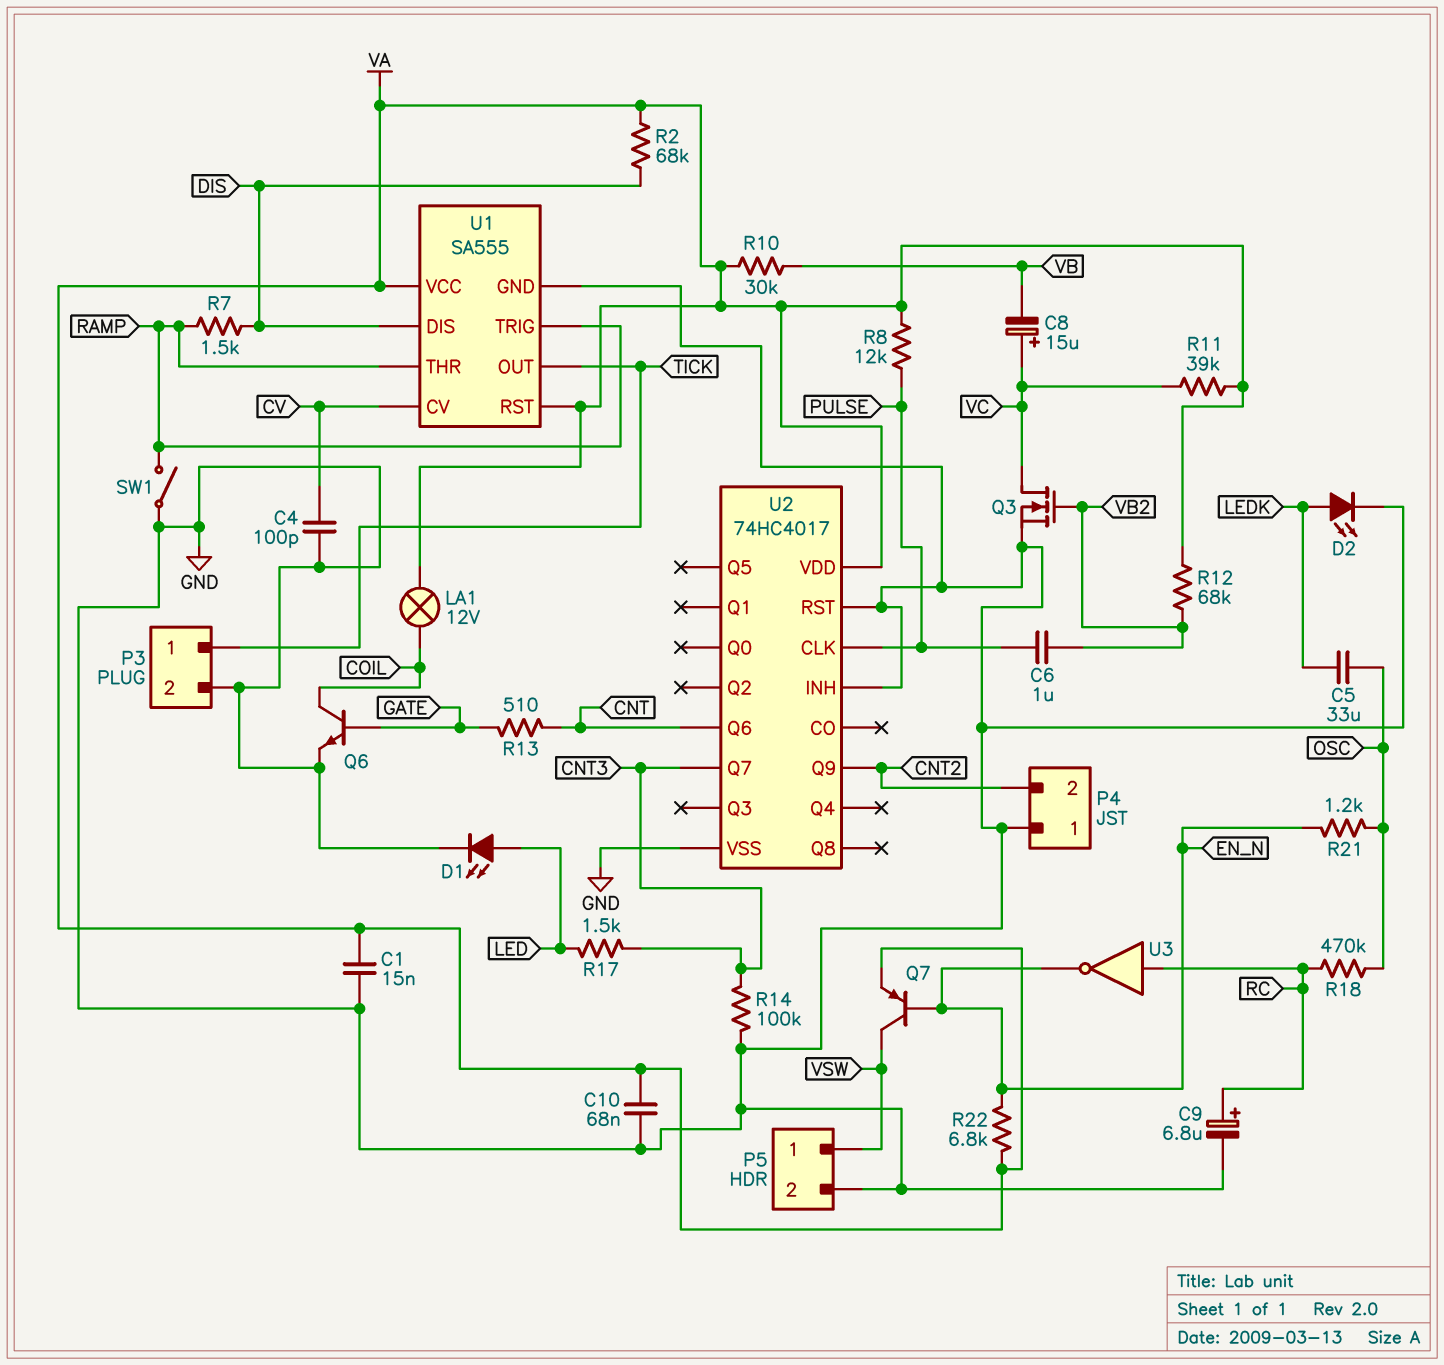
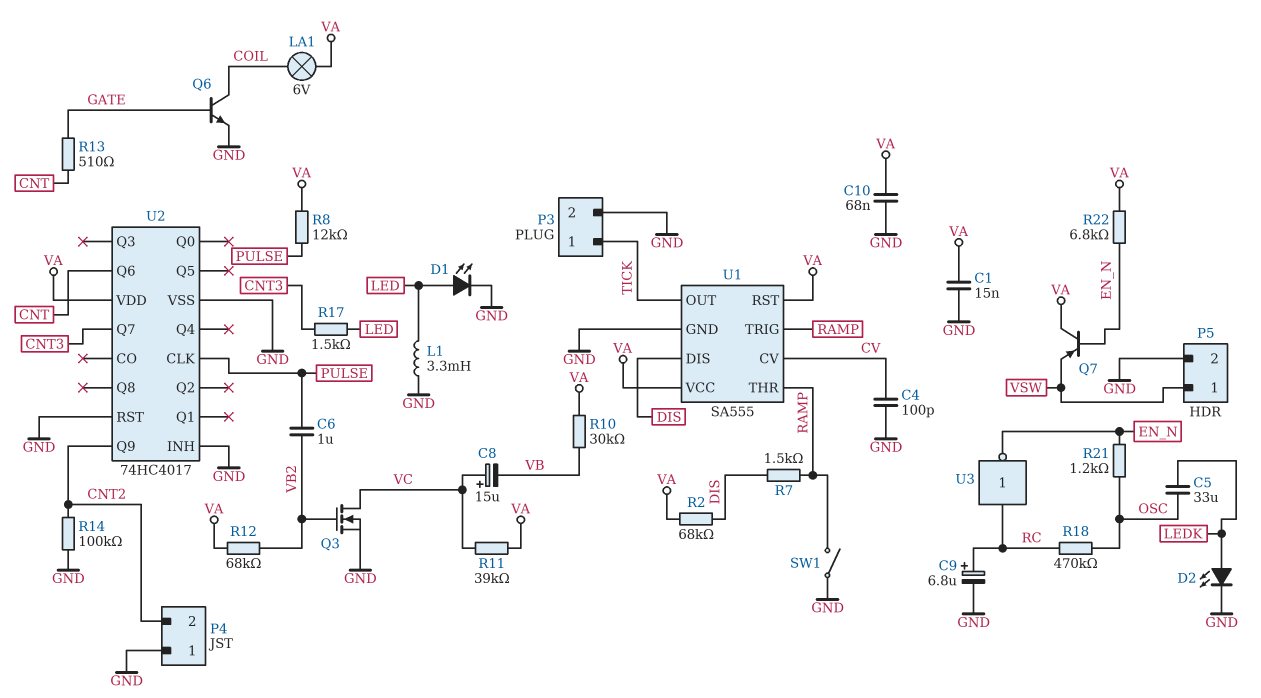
L1: none -> 3.3mH (GND, LED)
LA1: lamp 12V (COIL, VA) -> lamp 6V (COIL, VA)
Q7: PNP (B EN_N, C VSW, E VA) -> PNP (B EN_N, C VA, E VSW)
R14: 100k (CNT3, GND) -> 100k (CNT2, GND)

